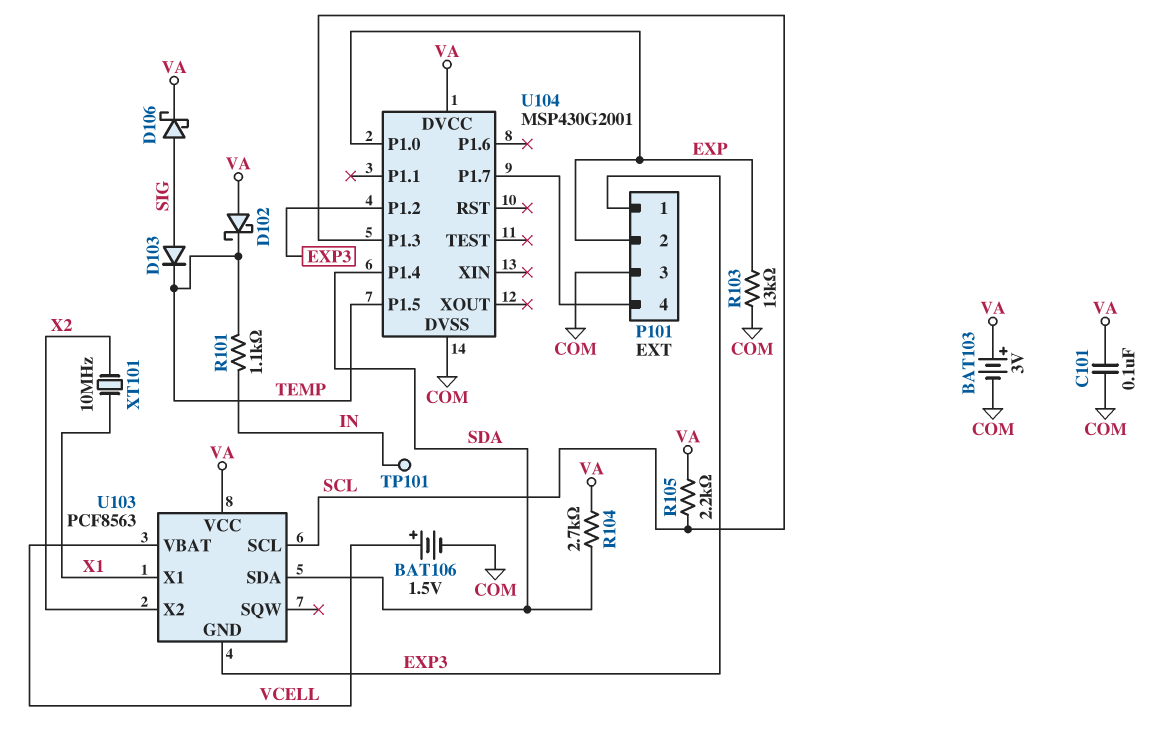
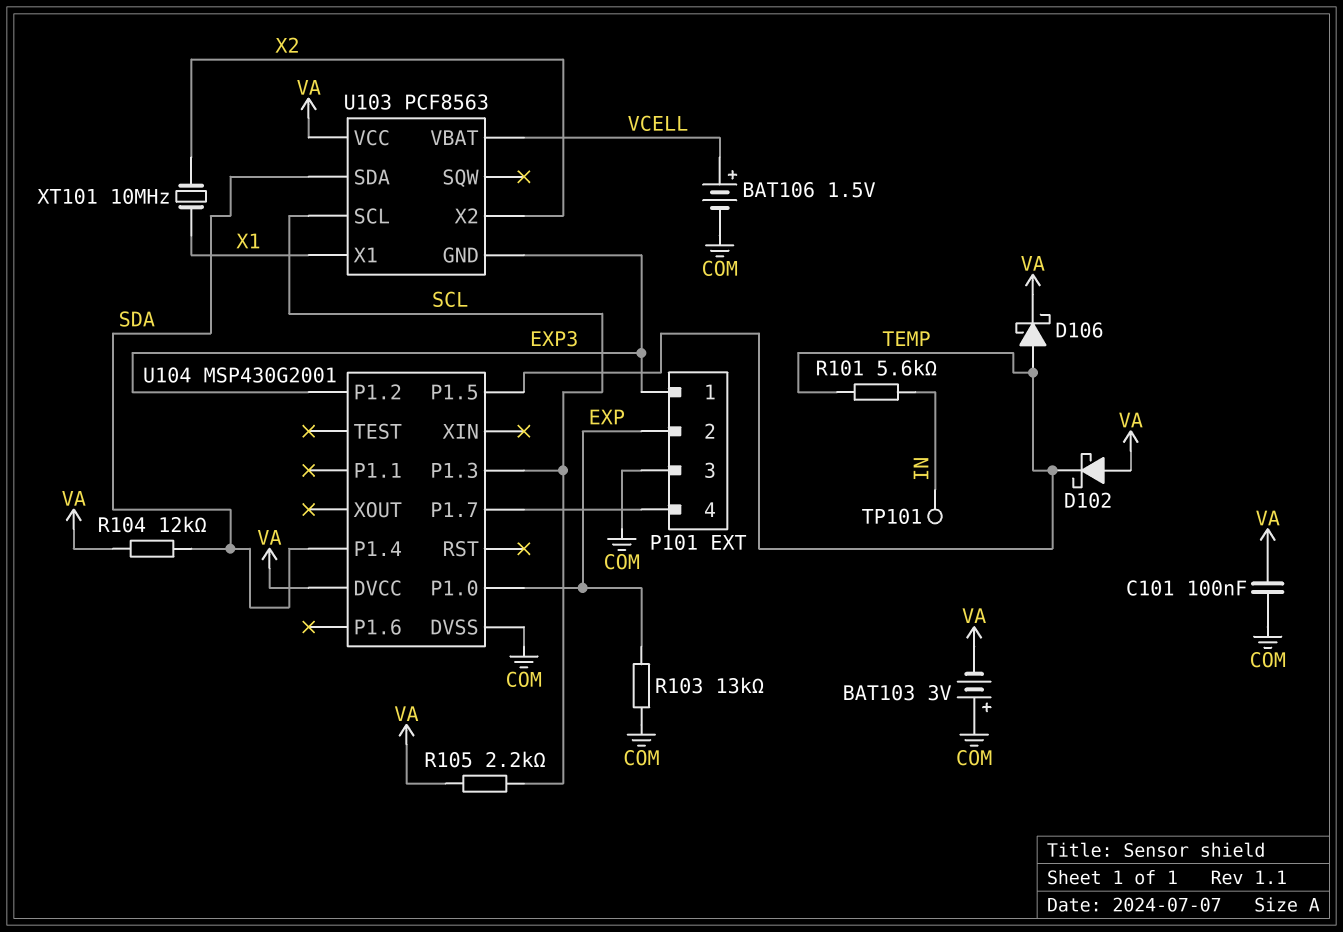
BAT103: 3V (plus VA, minus COM) -> 3V (plus COM, minus VA)
D103: diode (A SIG, K TEMP) -> none
D106: schottky (A SIG, K VA) -> schottky (A TEMP, K VA)
R101: 1.1k (IN, TEMP) -> 5.6k (IN, TEMP)
R104: 2.7k (SDA, VA) -> 12k (SDA, VA)

